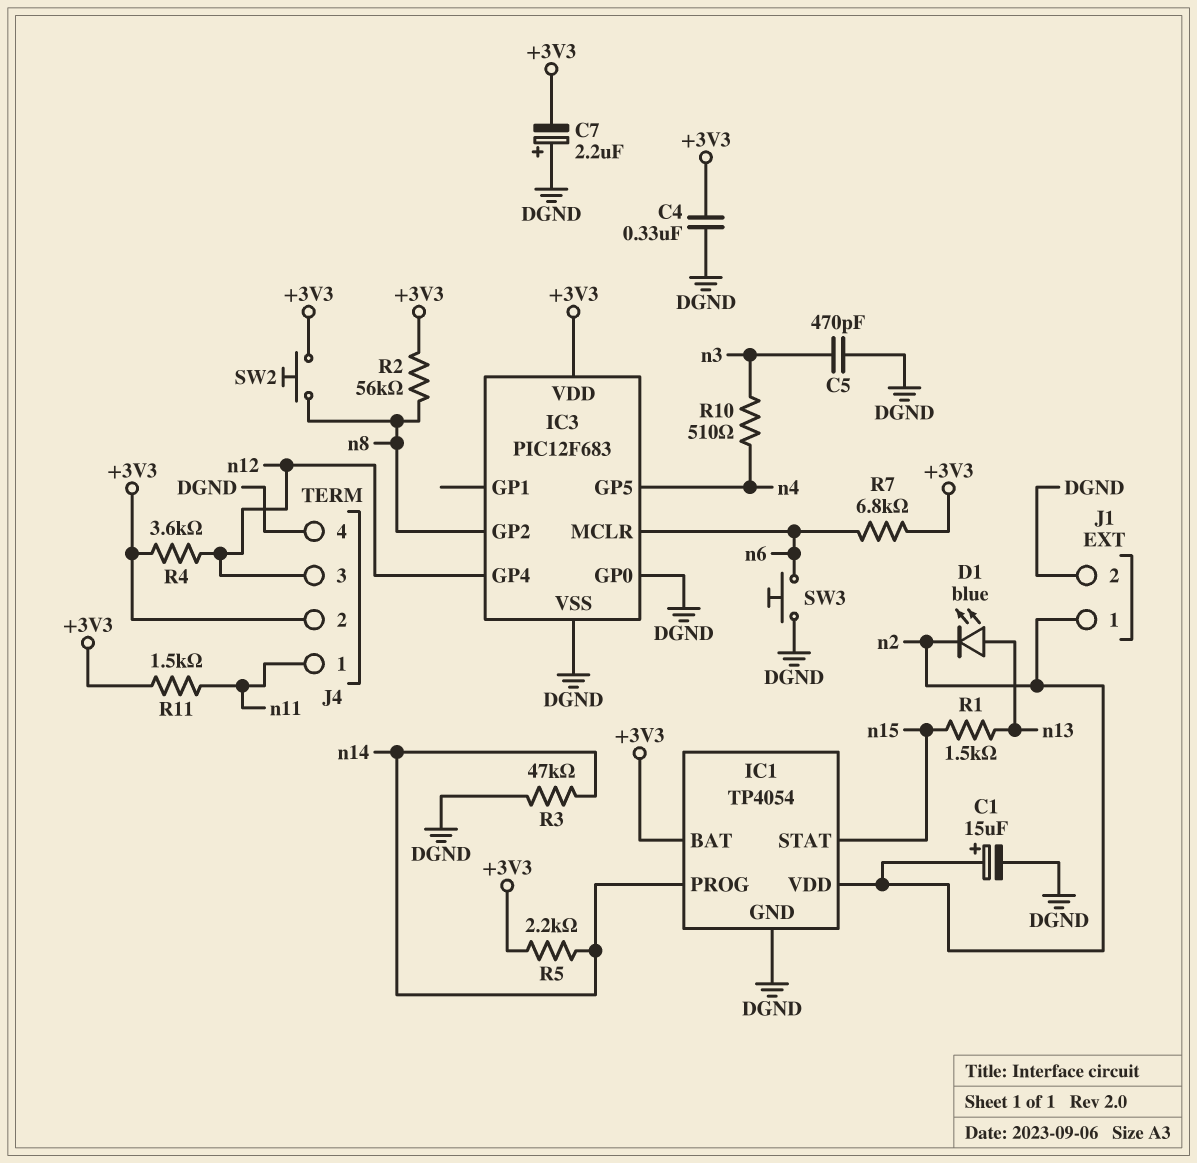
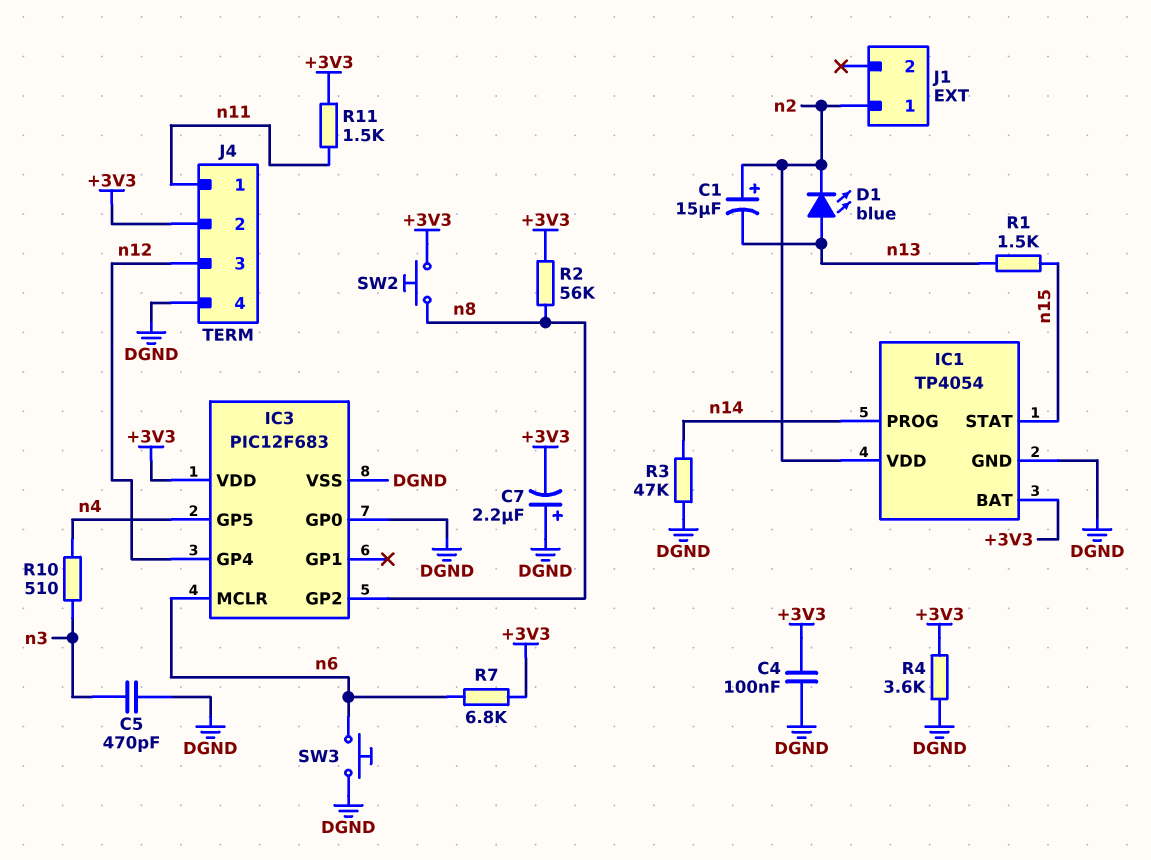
C1: 15uF (plus n2, minus DGND) -> 15uF (plus n2, minus n13)
C4: 330nF (+3V3, DGND) -> 100nF (+3V3, DGND)
J1 pin 2: DGND -> none
R4: 3.6k (+3V3, n12) -> 3.6k (+3V3, DGND)
R5: 2.2k (+3V3, n14) -> none

